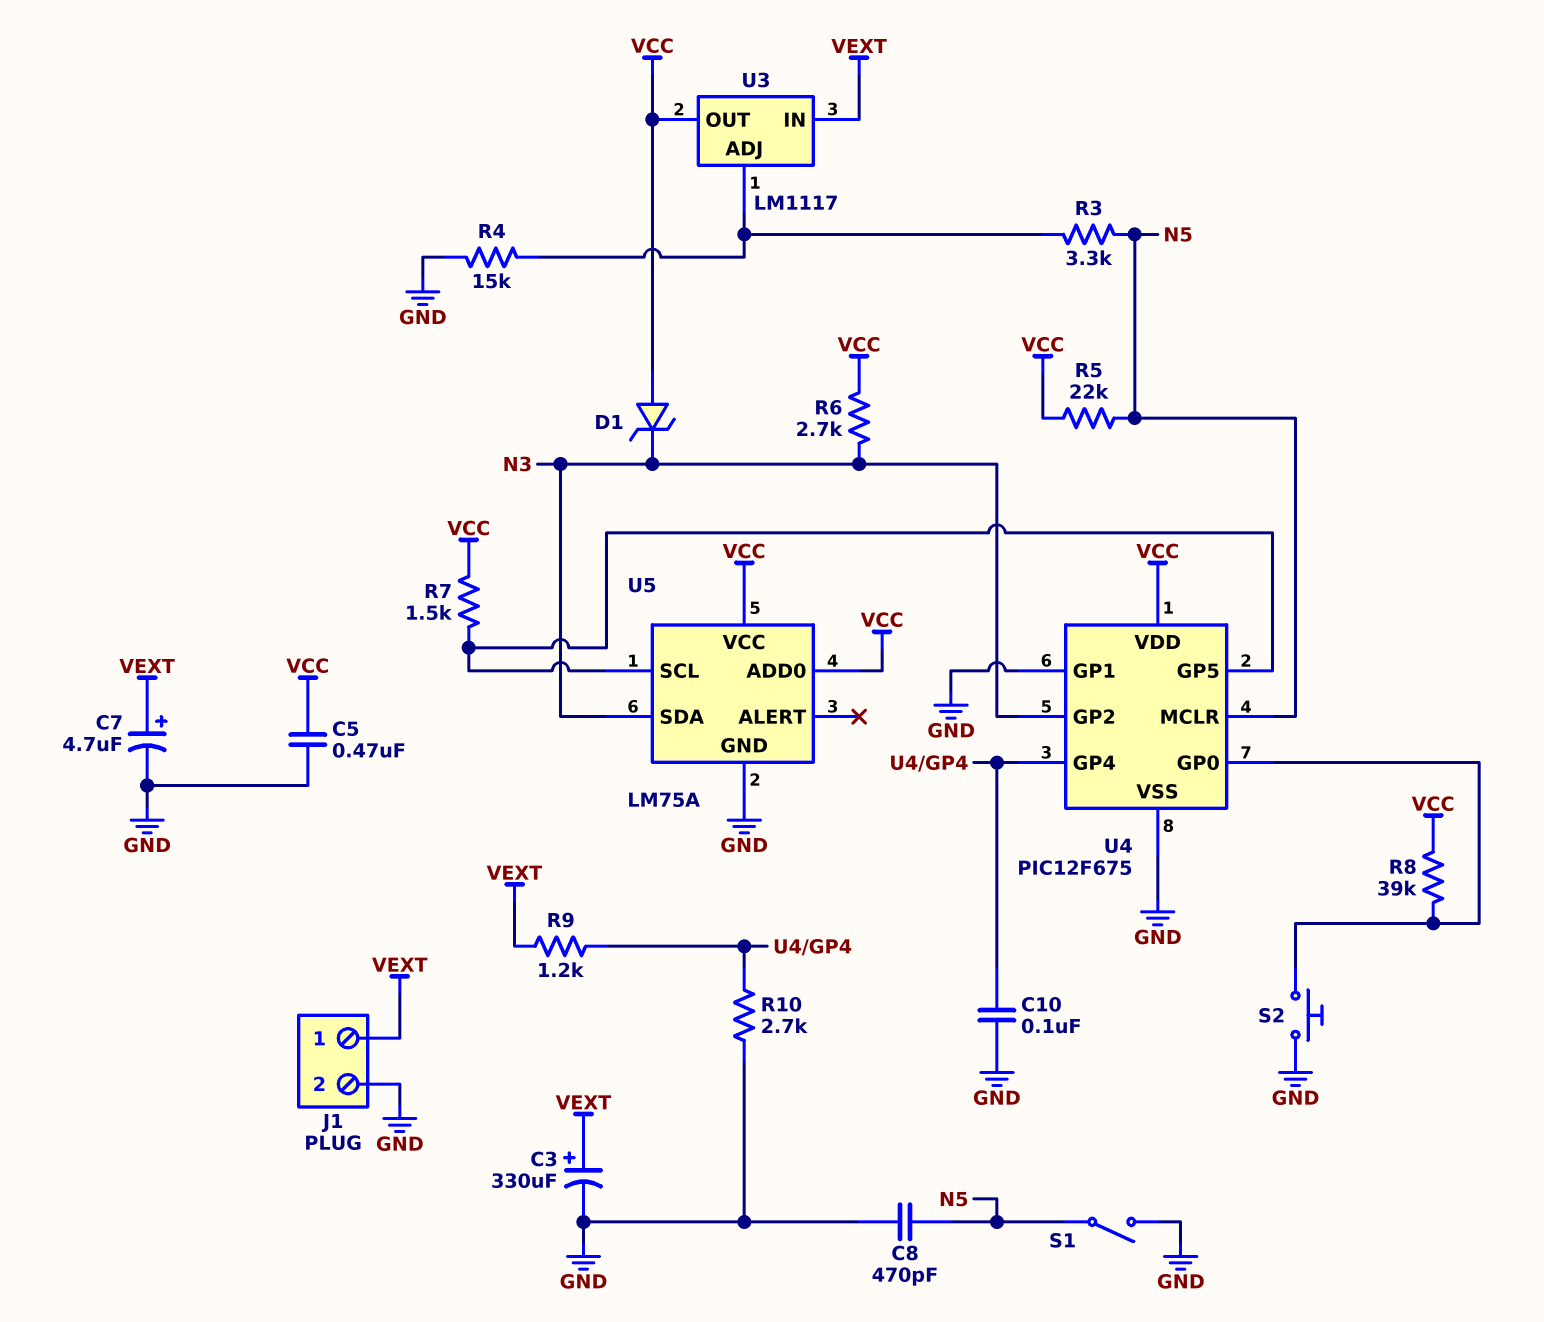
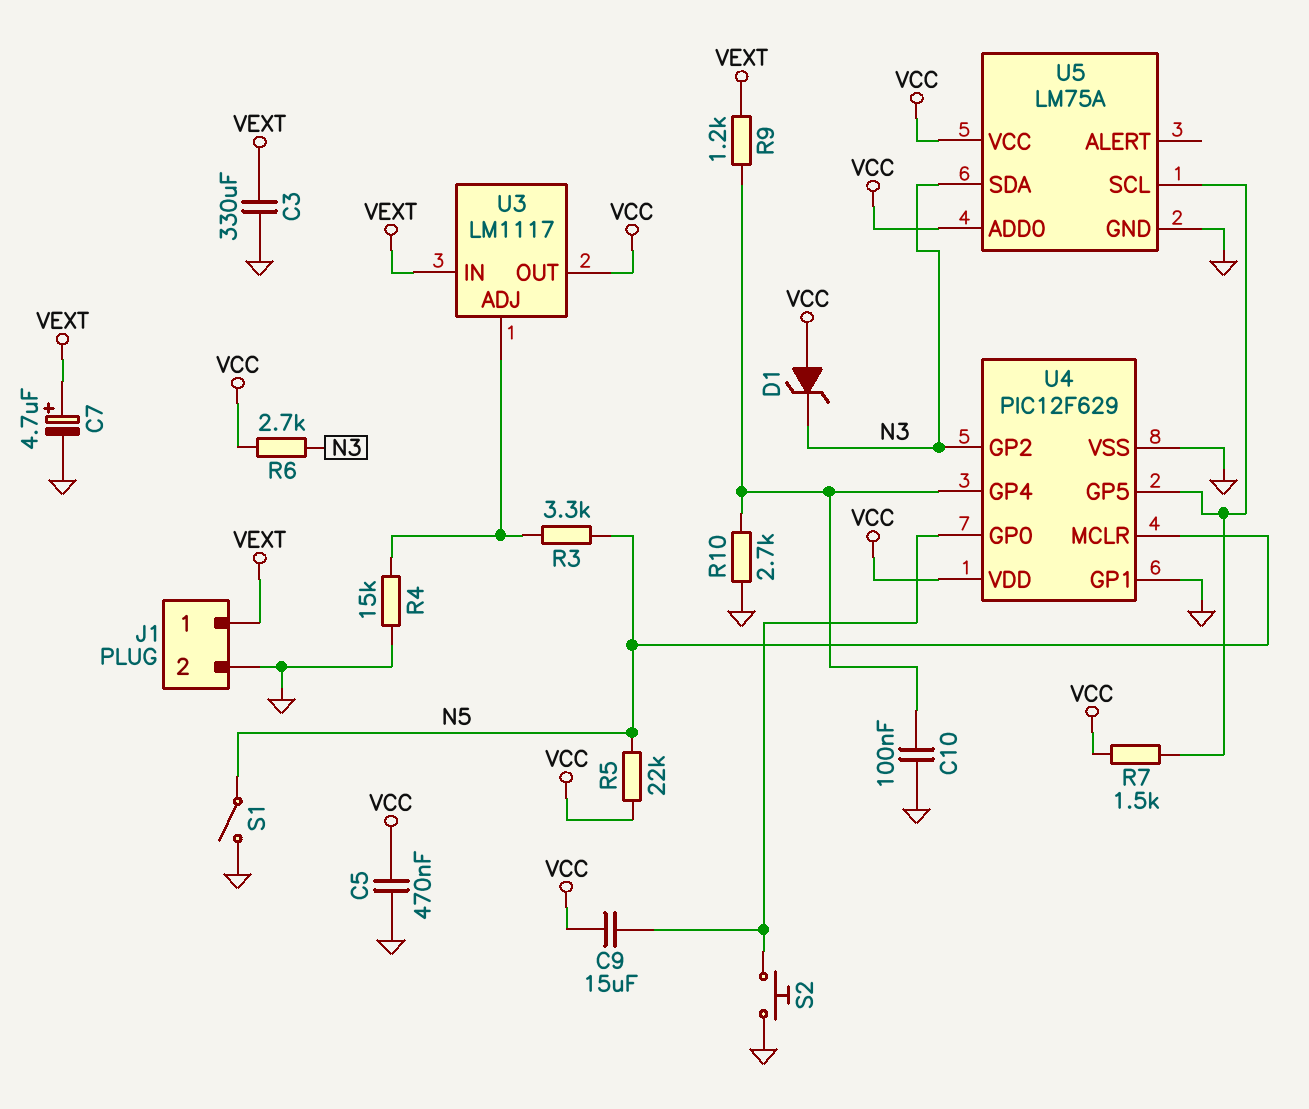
C3: 330uF (plus VEXT, minus GND) -> 330uF (GND, VEXT)
C8: 470pF (GND, N5) -> none
C9: none -> 15uF (U4/GP0, VCC)
R8: 39k (U4/GP0, VCC) -> none
U4: PIC12F675 -> PIC12F629

